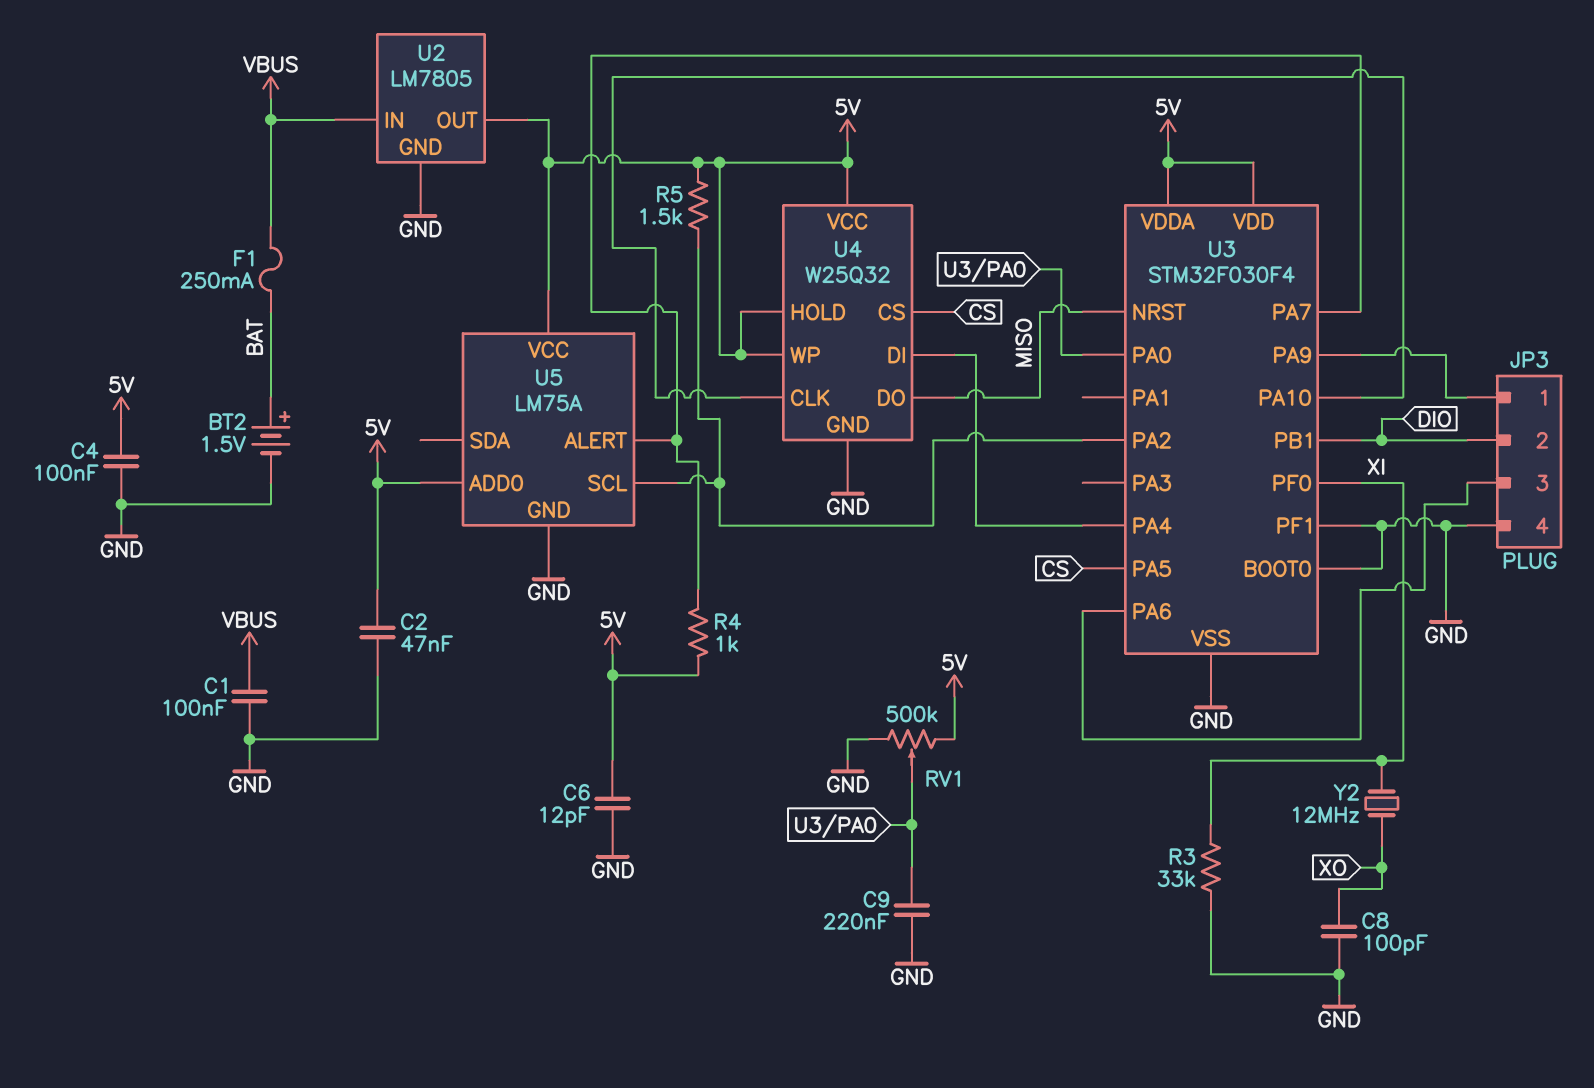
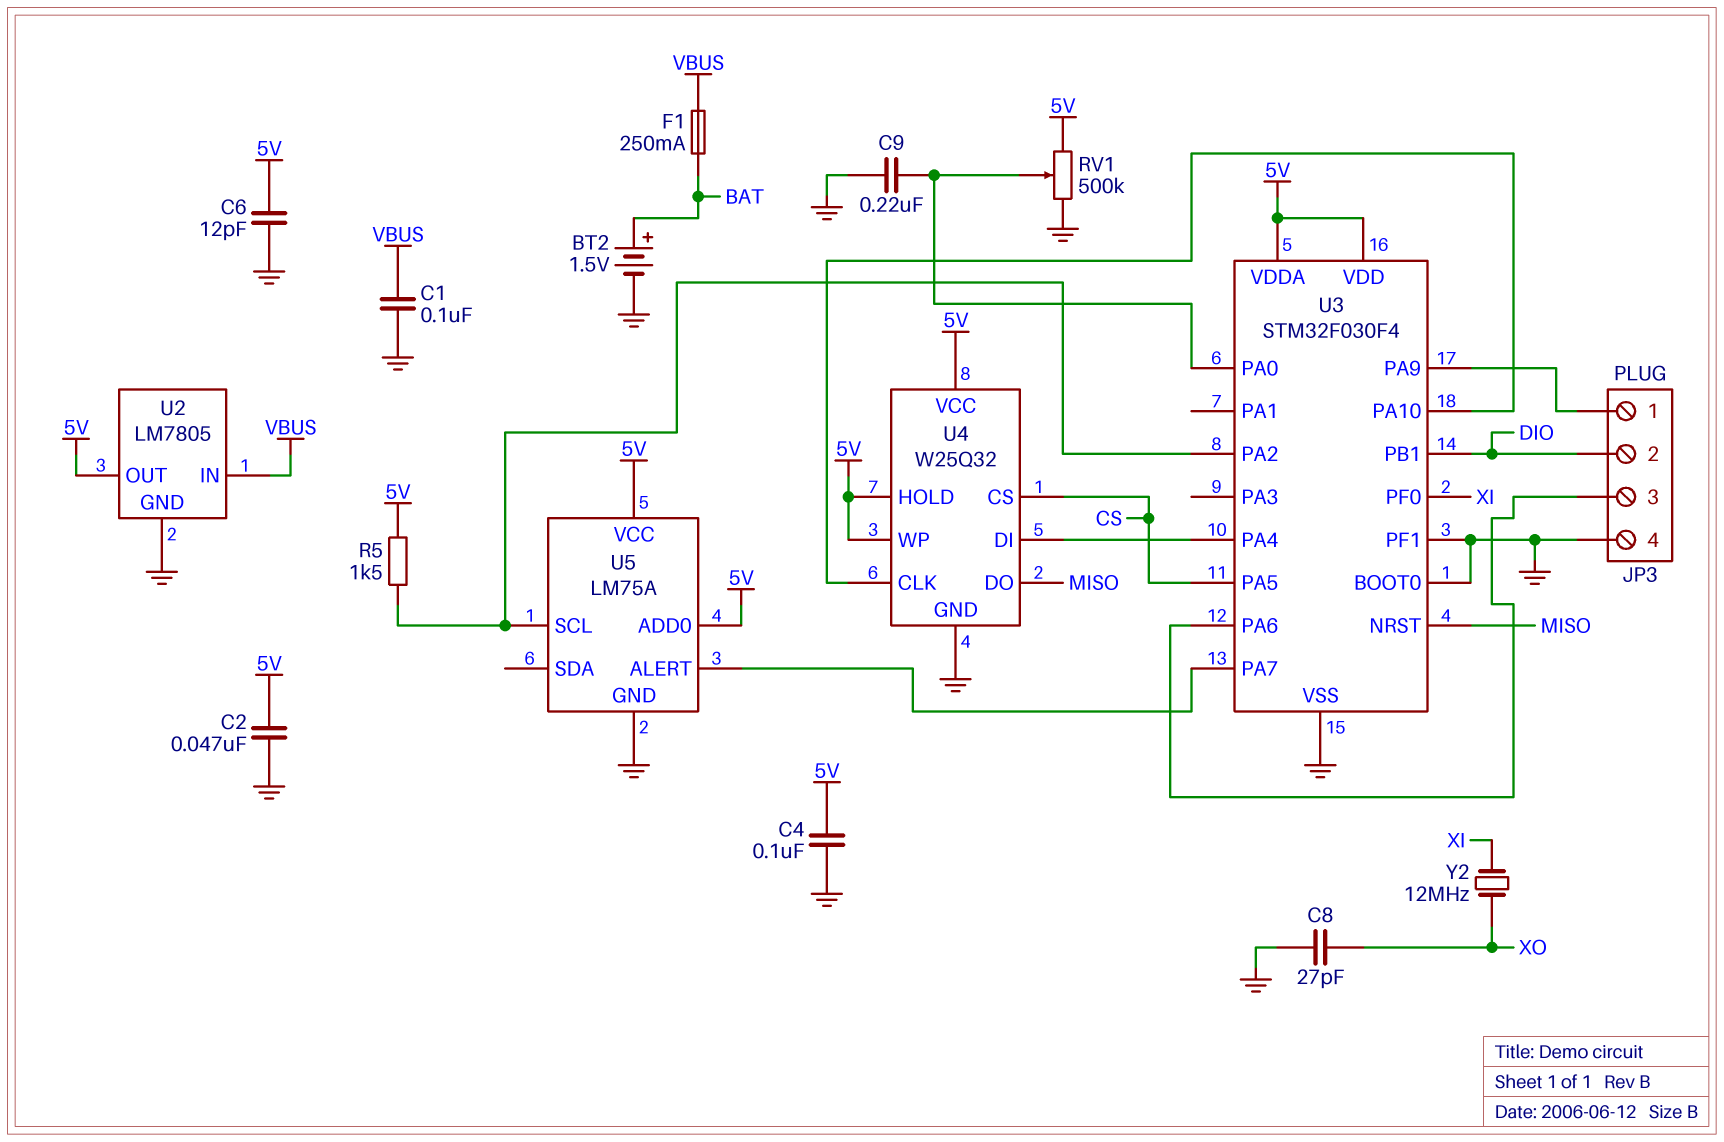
C8: 100pF (GND, XO) -> 27pF (GND, XO)
R3: 33k (GND, XI) -> none
R4: 1k (5V, U3/PA7) -> none

